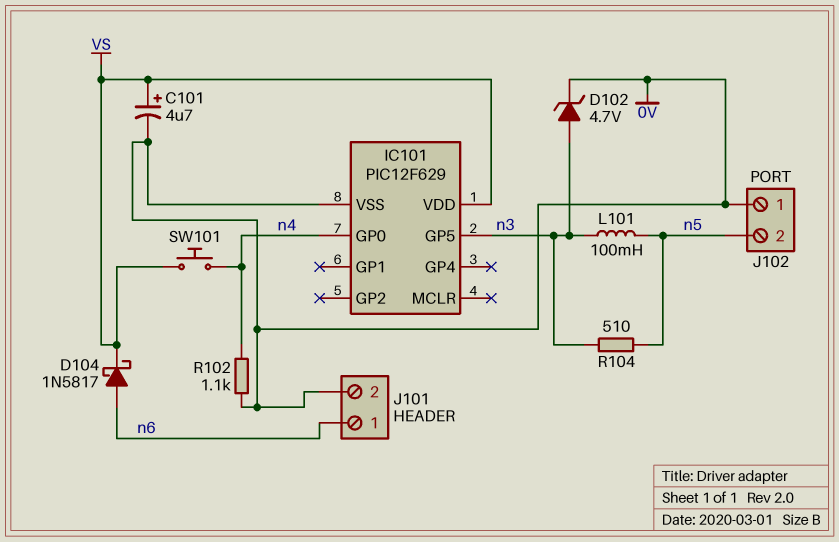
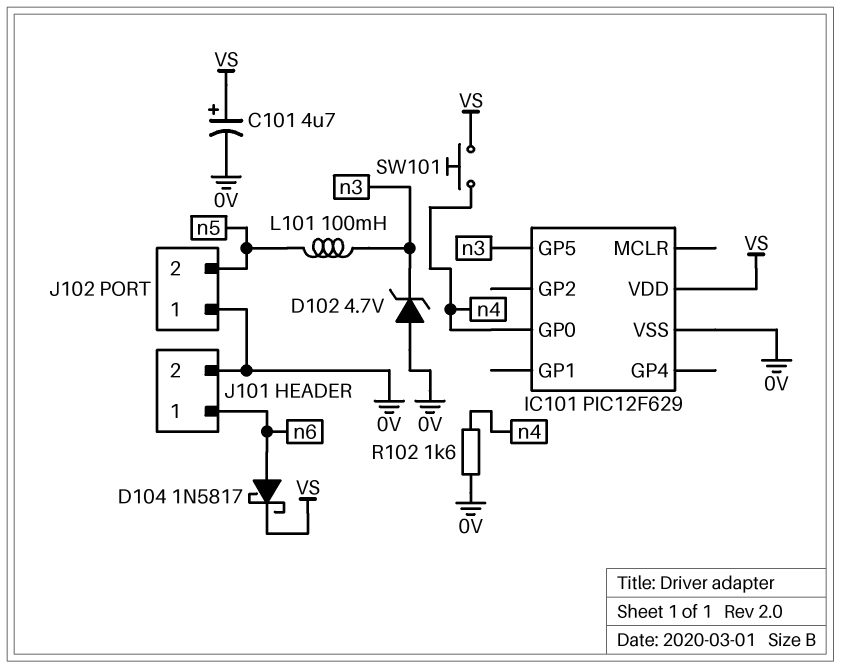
D102: zener 4.7V (A n3, K 0V) -> zener 4.7V (A 0V, K n3)
R102: 1.1k (0V, n4) -> 1.6k (0V, n4)
R104: 510 (n3, n5) -> none

